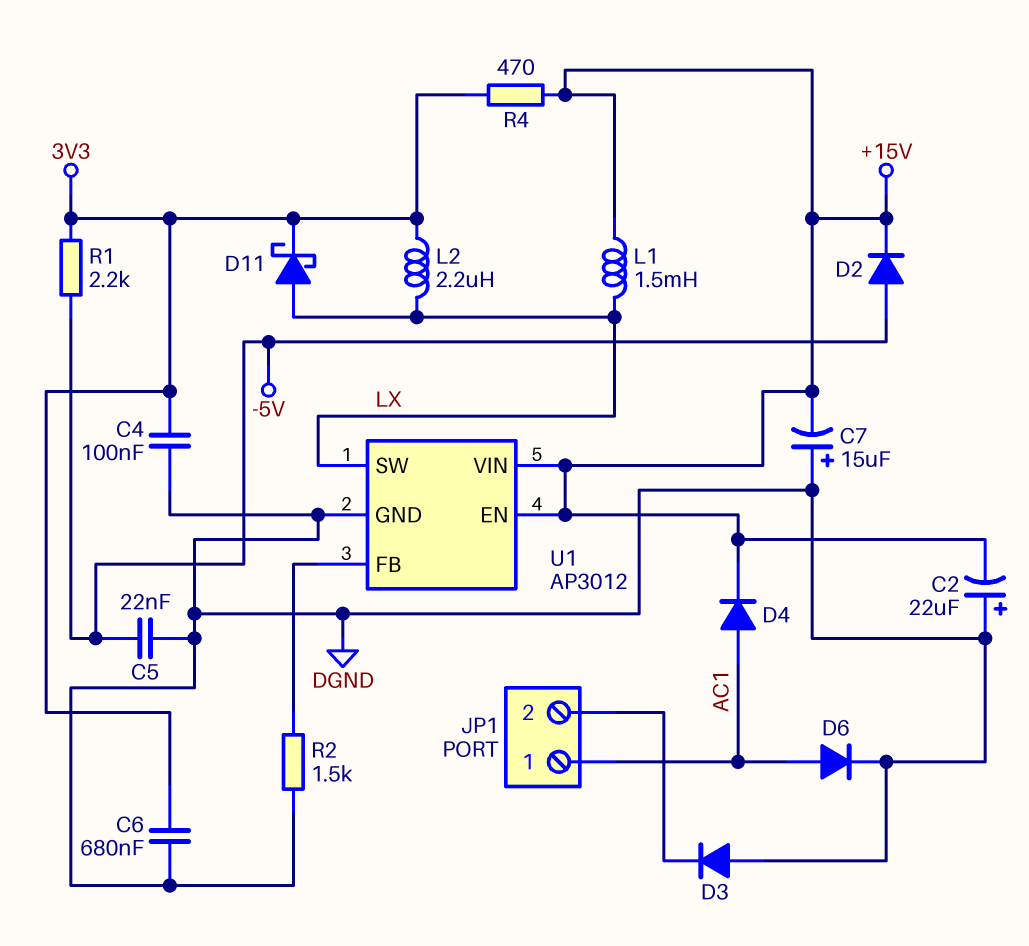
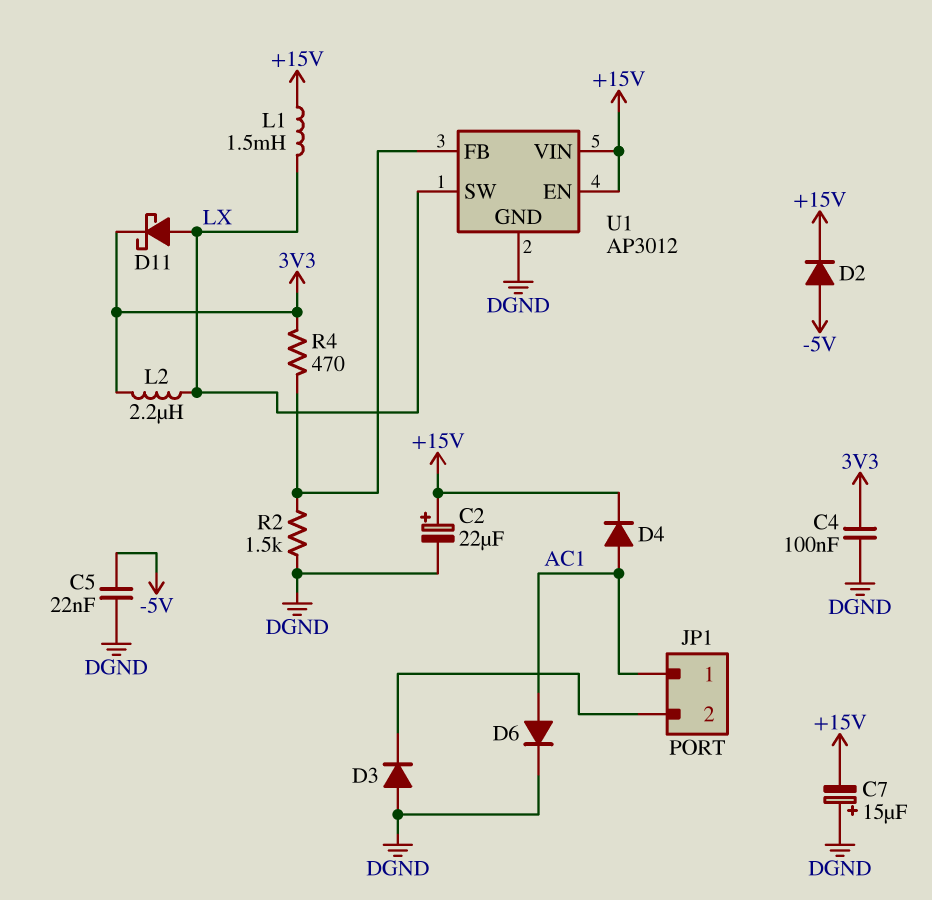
C2: 22uF (plus DGND, minus +15V) -> 22uF (plus +15V, minus DGND)
C6: 680nF (3V3, DGND) -> none
R1: 2.2k (-5V, 3V3) -> none
R4: 470 (+15V, 3V3) -> 470 (3V3, U1/FB)

